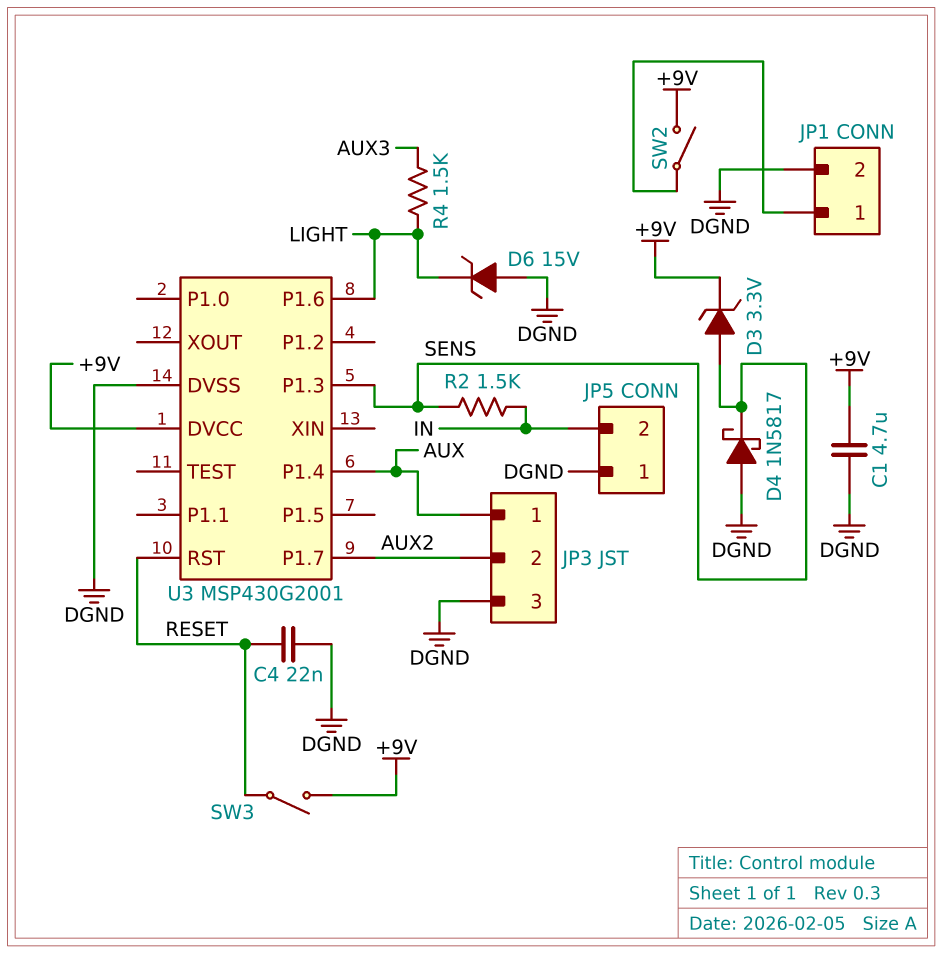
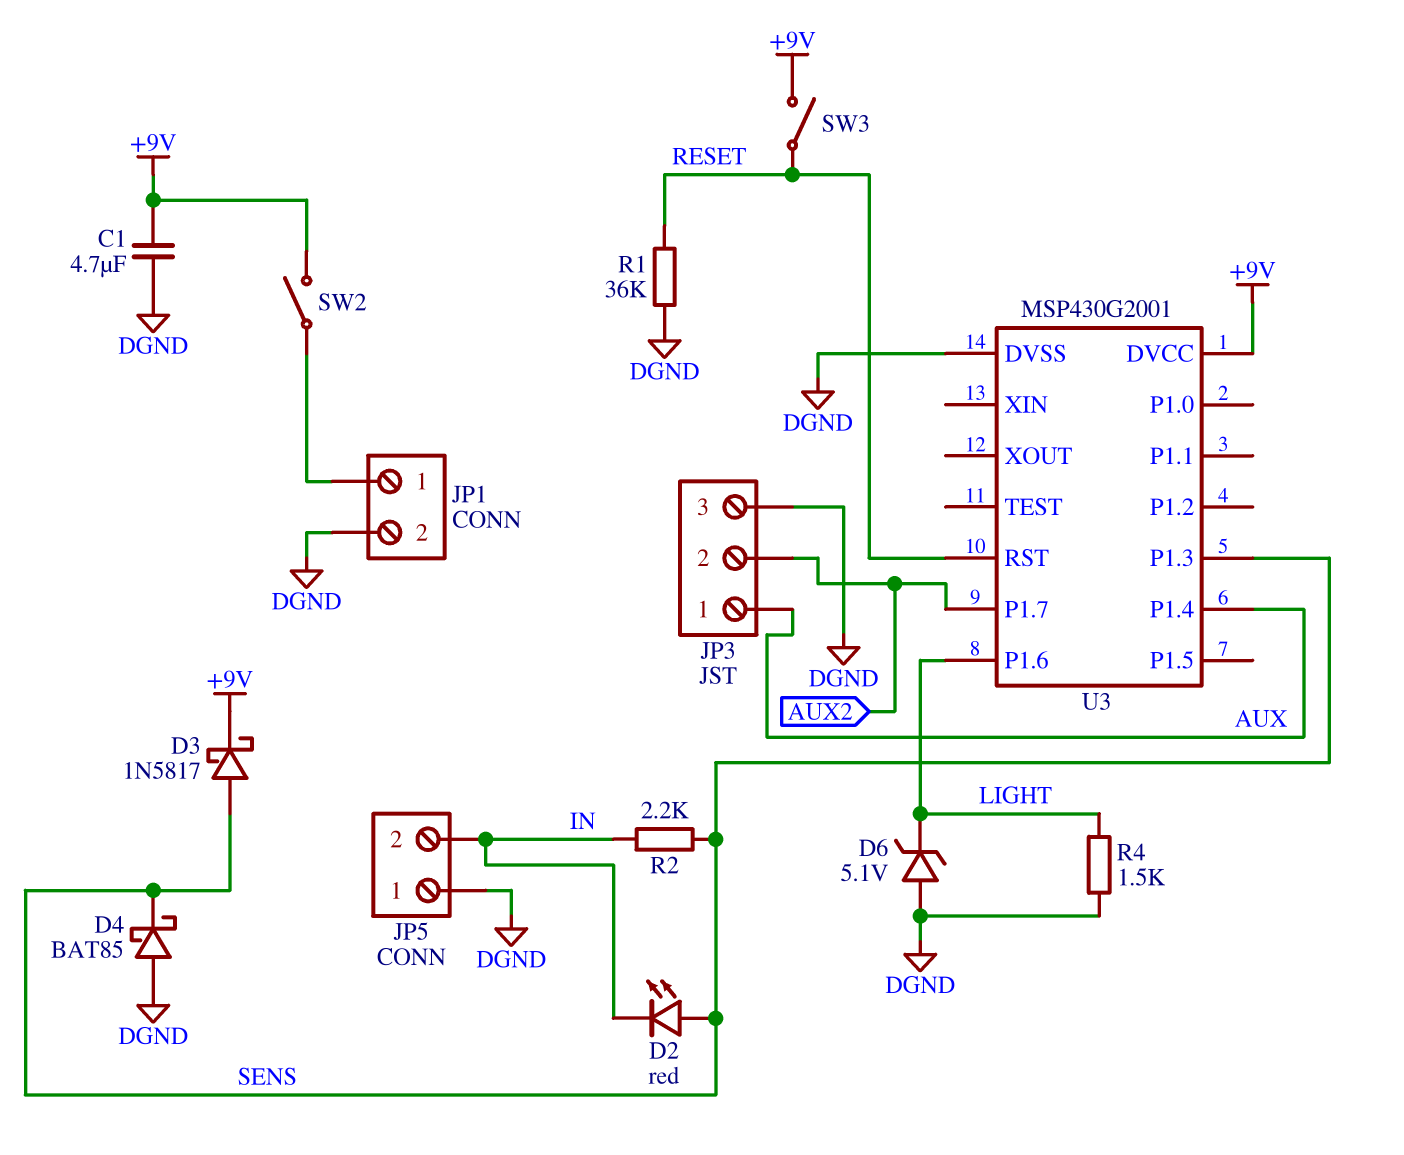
C4: 22nF (DGND, RESET) -> none
D2: none -> LED red (A SENS, K IN)
D3: zener 3.3V (A SENS, K +9V) -> schottky 1N5817 (A SENS, K +9V)
D4: schottky 1N5817 (A DGND, K SENS) -> schottky BAT85 (A DGND, K SENS)
D6: zener 15V (A DGND, K LIGHT) -> zener 5.1V (A DGND, K LIGHT)
R1: none -> 36k (DGND, RESET)
R2: 1.5k (IN, SENS) -> 2.2k (IN, SENS)
R4: 1.5k (AUX3, LIGHT) -> 1.5k (DGND, LIGHT)

